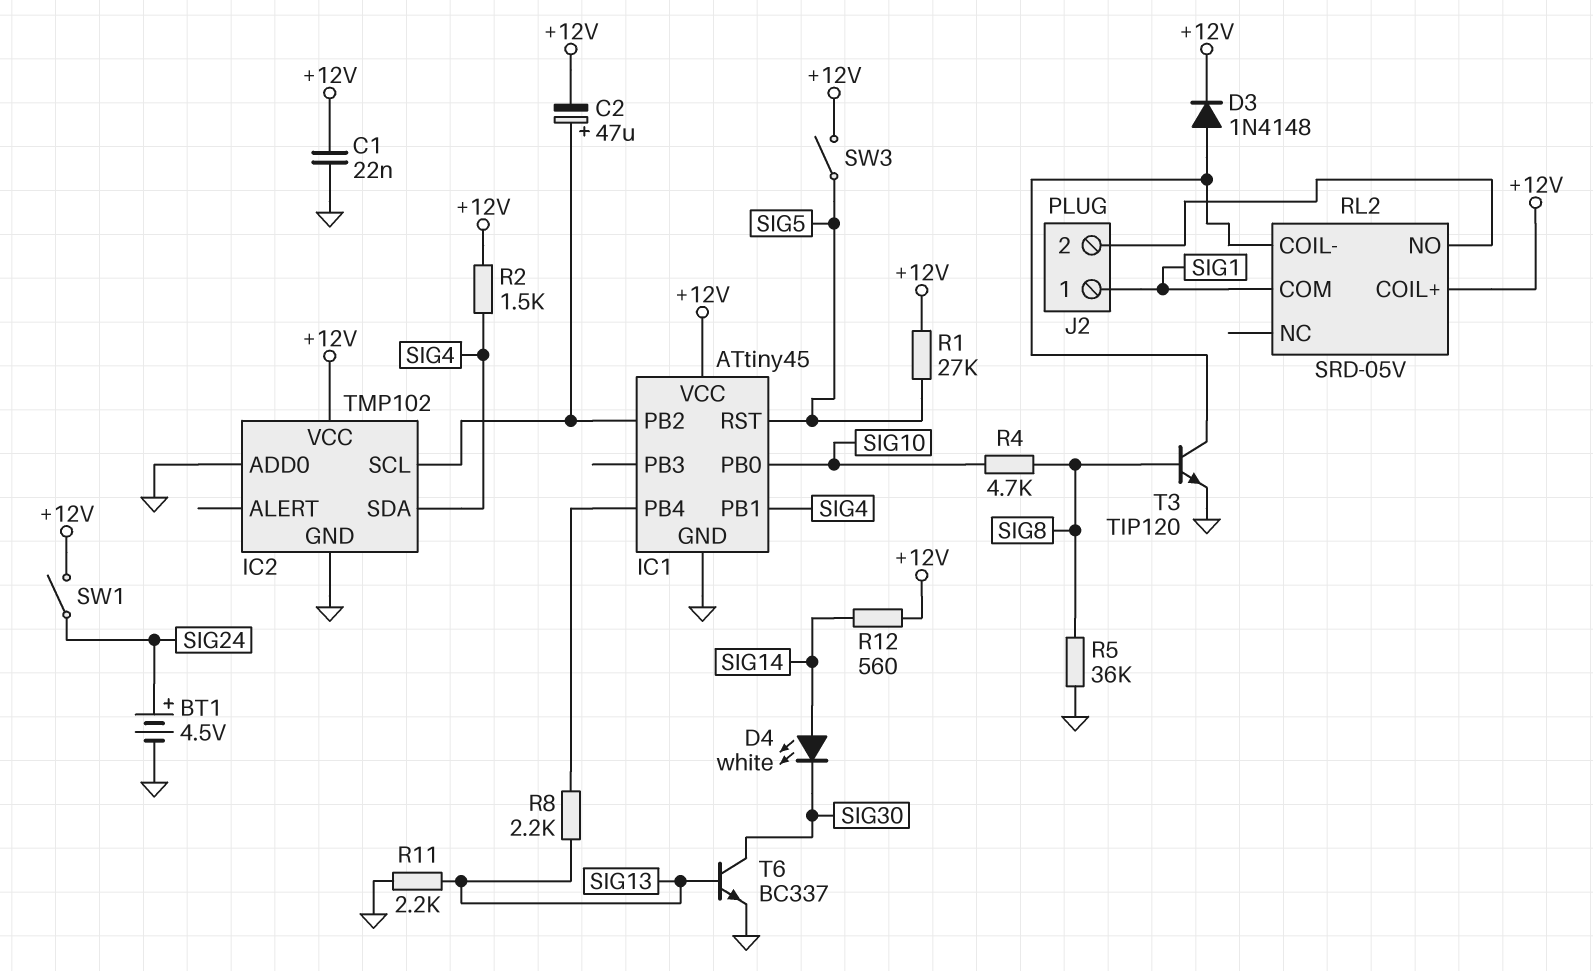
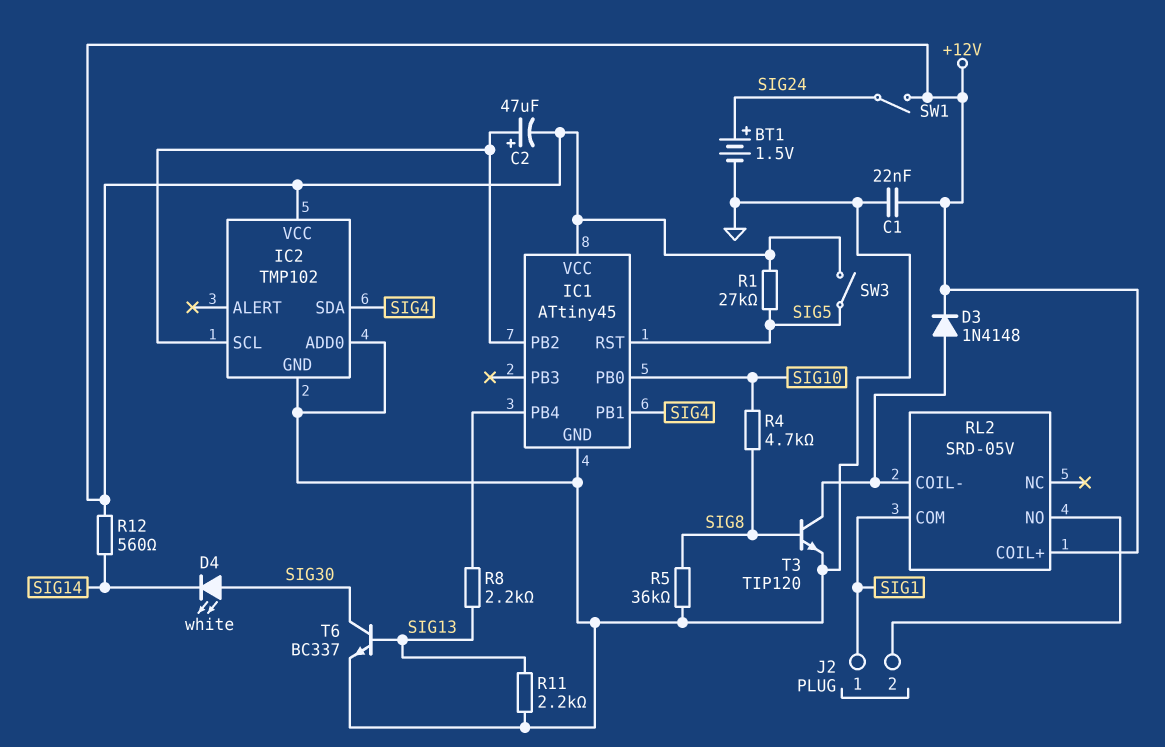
BT1: 4.5V (plus SIG24, minus GND) -> 1.5V (plus SIG24, minus GND)
D4: LED white (A SIG14, K SIG30) -> LED white (A SIG30, K SIG14)
R2: 1.5k (+12V, SIG4) -> none

